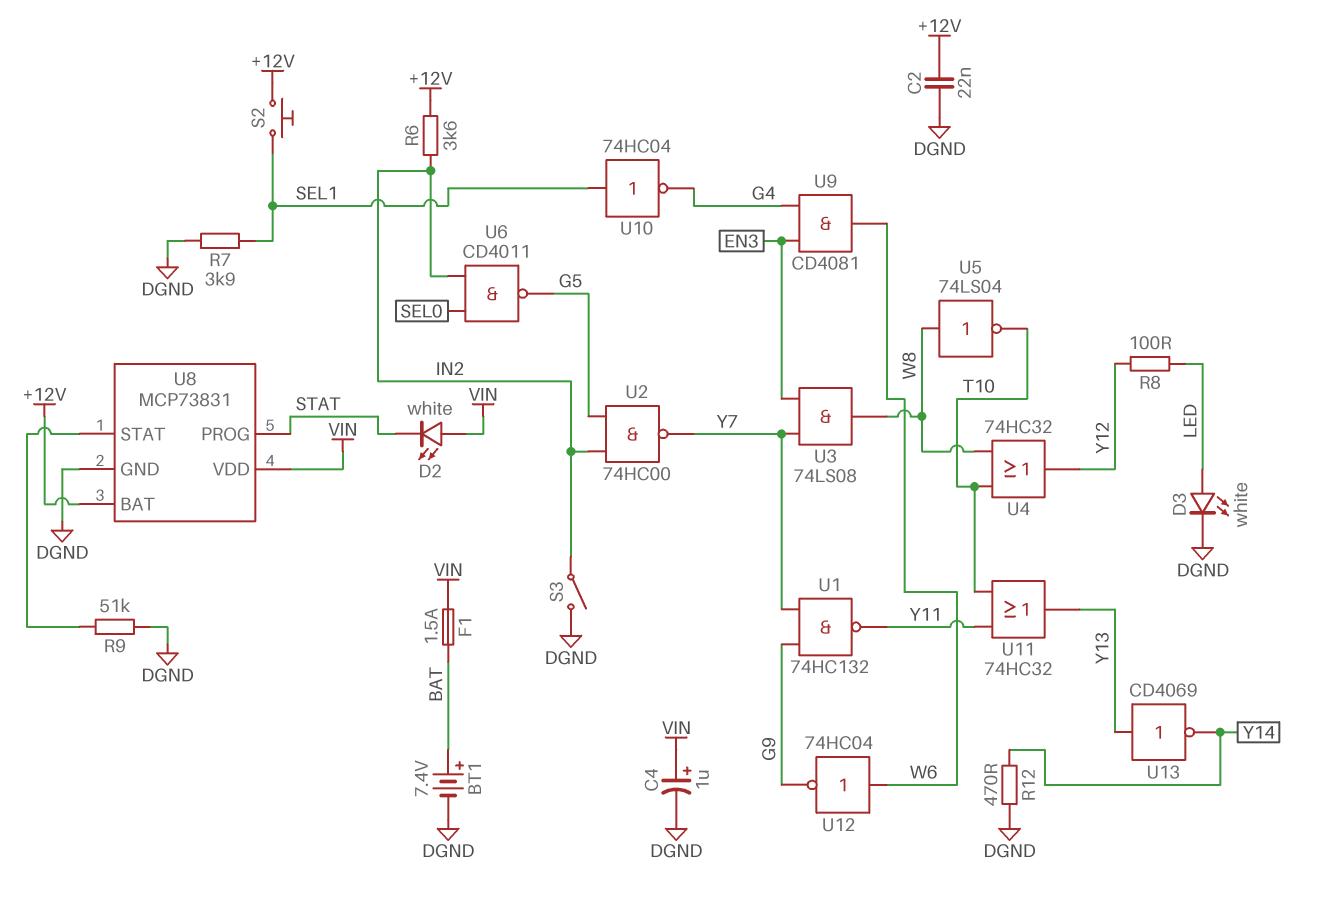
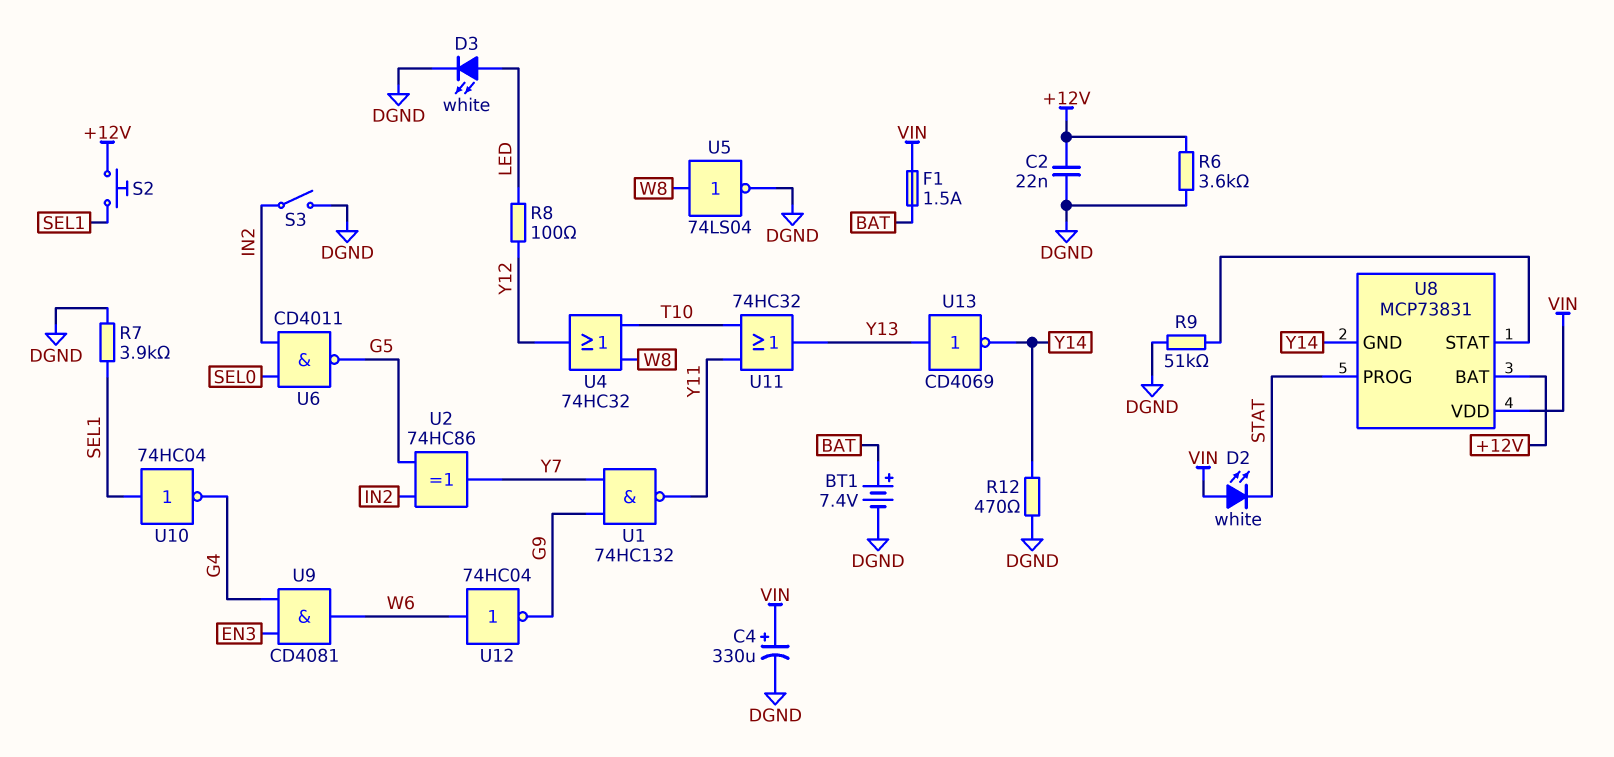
C4: 1uF (plus VIN, minus DGND) -> 330uF (plus VIN, minus DGND)
R6: 3.6k (+12V, IN2) -> 3.6k (+12V, DGND)
U2: NAND 74HC00 (in G5, in IN2, out Y7) -> XOR 74HC86 (in G5, in IN2, out Y7)
U3: AND 74LS08 (in EN3, in Y7, out W8) -> none
U5: NOT 74LS04 (in W8, out T10) -> NOT 74LS04 (in W8, out DGND)
U8 pin GND: DGND -> Y14

